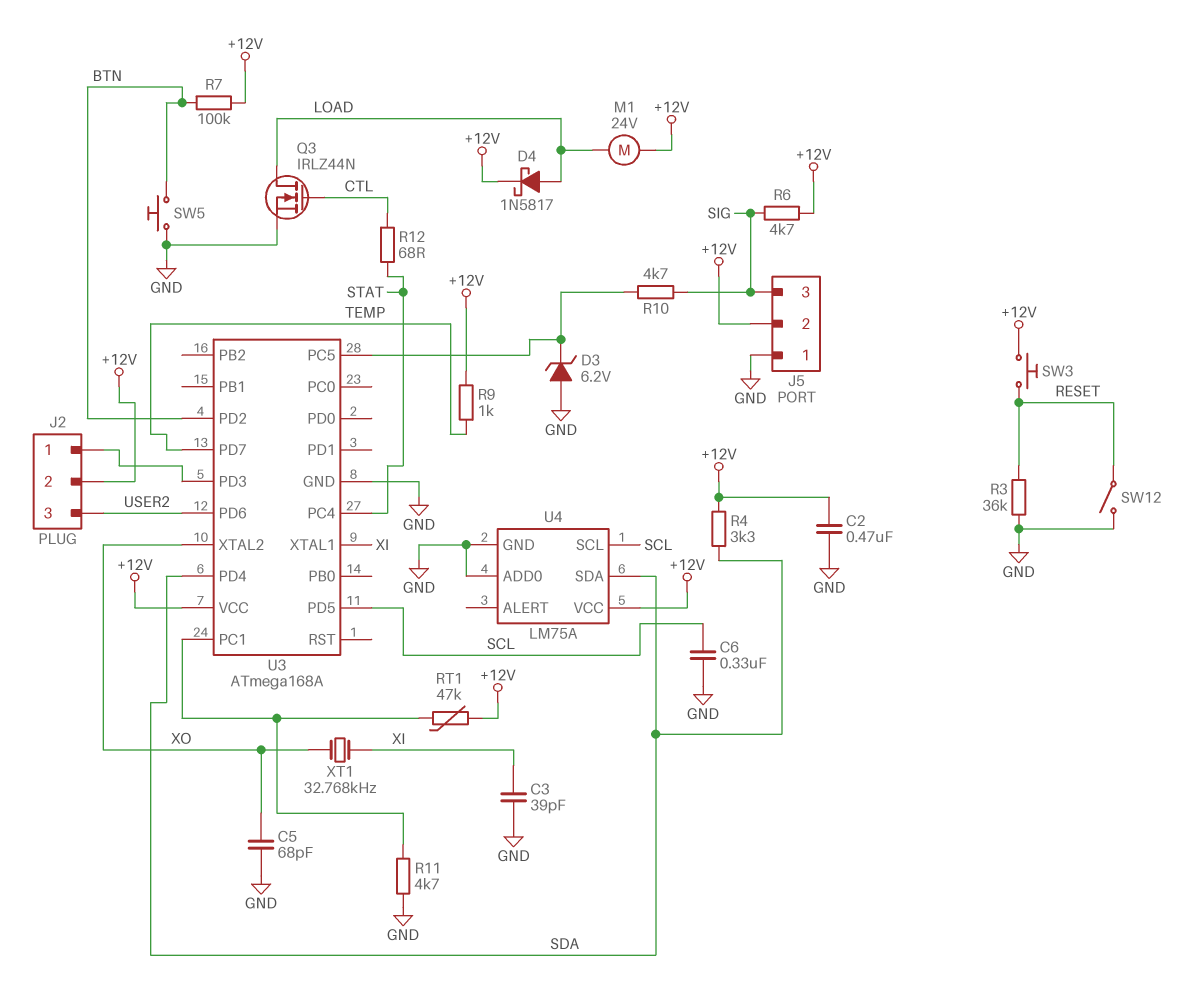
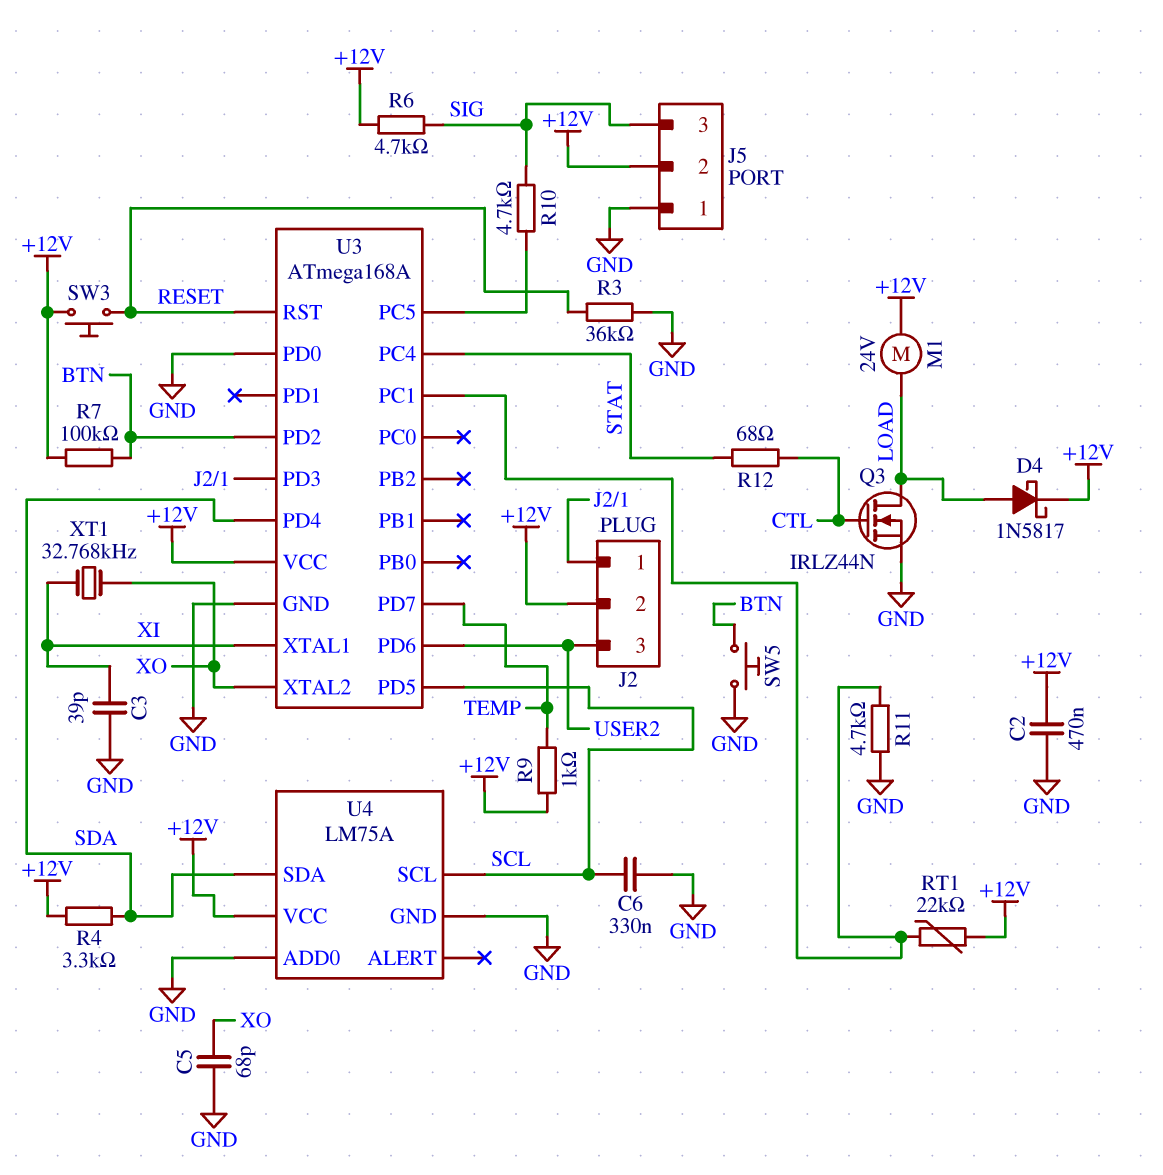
D3: zener 6.2V (A GND, K U3/PC5) -> none
RT1: 47k (+12V, U3/PC1) -> 22k (+12V, U3/PC1)
SW12: switch (GND, RESET) -> none
U3 pin PD0: none -> GND
U3 pin RST: none -> RESET

